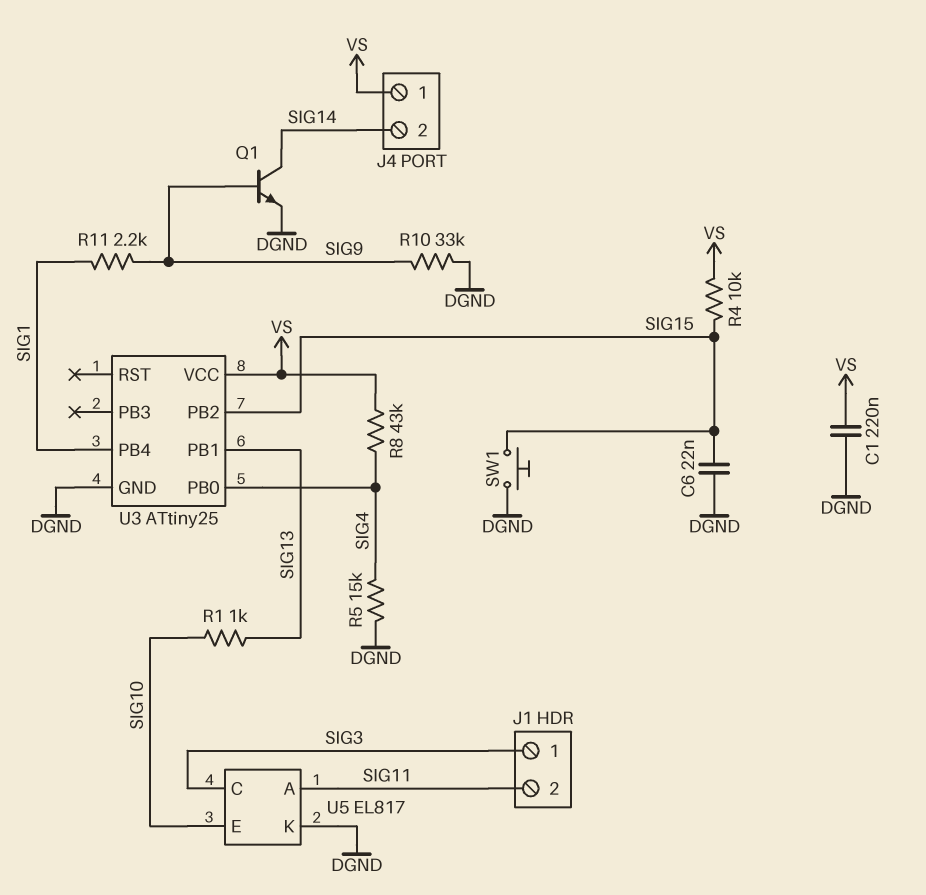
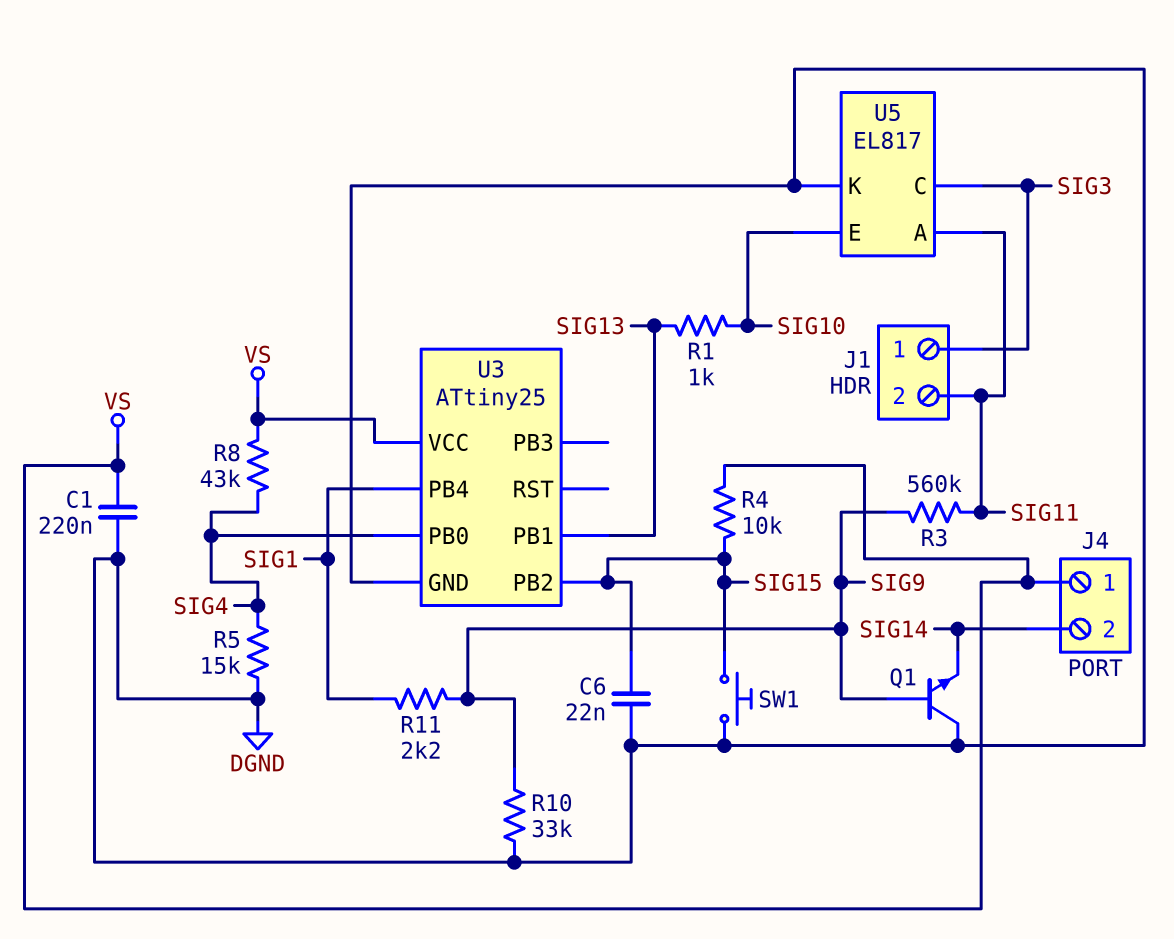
Q1: NPN (B SIG9, C SIG14, E DGND) -> NPN (B SIG9, C DGND, E SIG14)
R3: none -> 560k (SIG9, SIG11)

